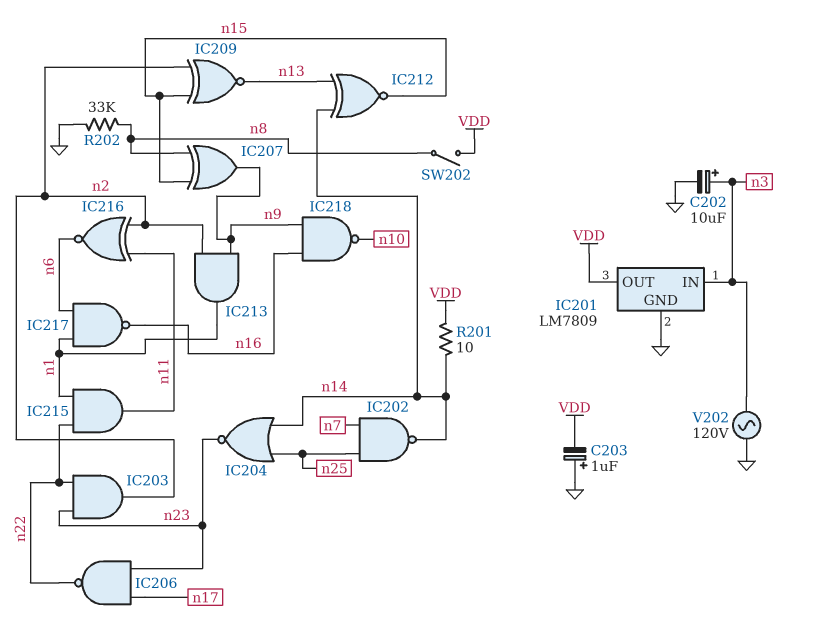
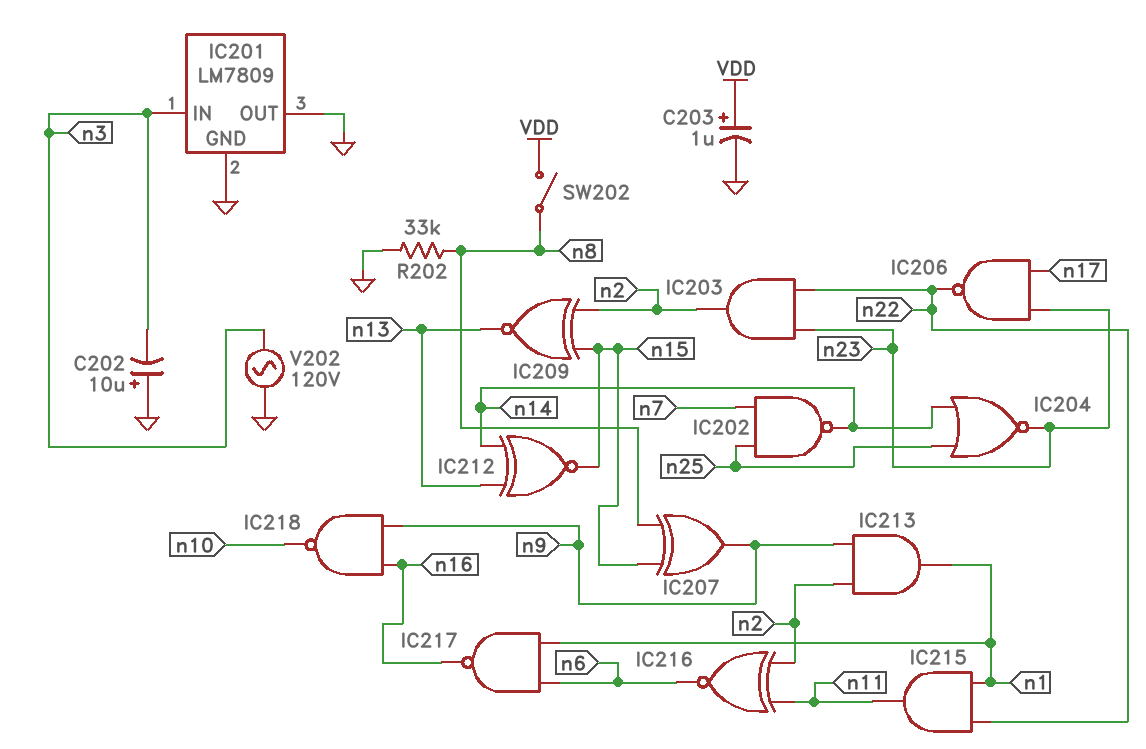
C202: 10uF (plus n3, minus GND) -> 10uF (plus GND, minus n3)
C203: 1uF (plus GND, minus VDD) -> 1uF (plus VDD, minus GND)
IC201 pin OUT: VDD -> GND
R201: 10 (VDD, n14) -> none

